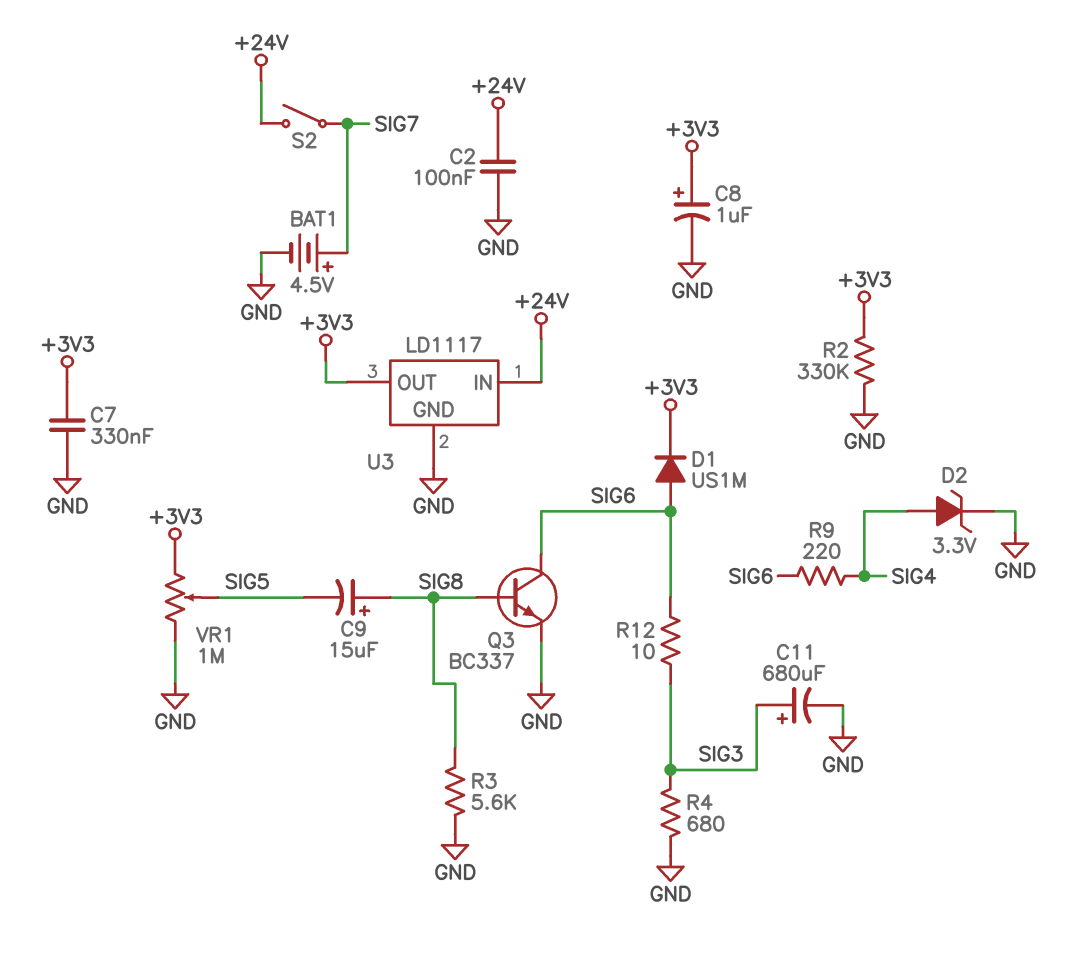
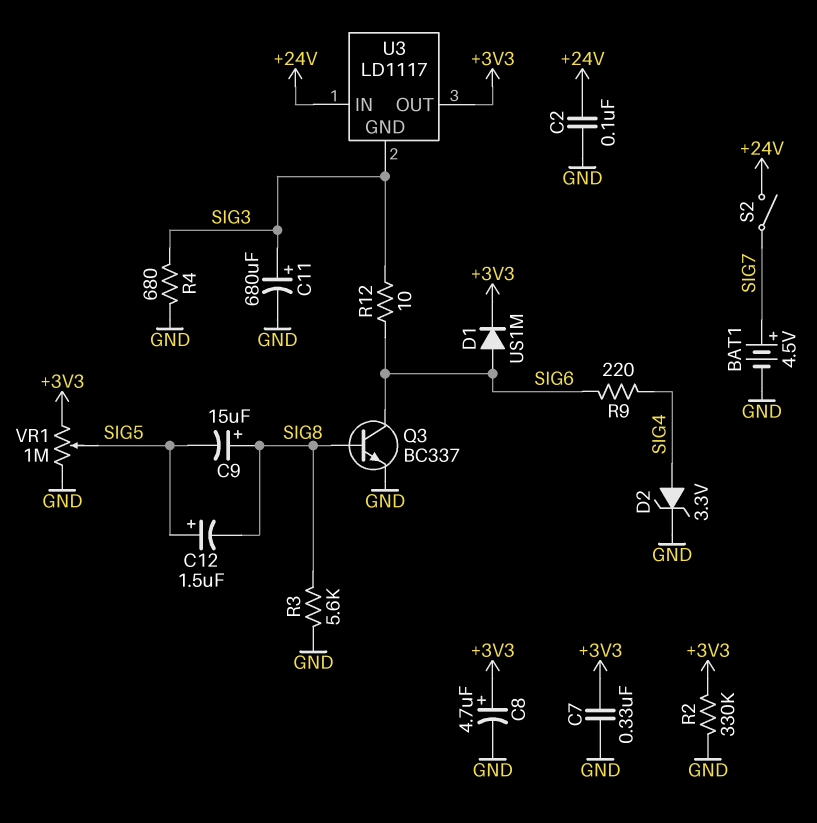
C8: 1uF (plus +3V3, minus GND) -> 4.7uF (plus +3V3, minus GND)
C12: none -> 1.5uF (plus SIG5, minus SIG8)
U3 pin GND: GND -> SIG3

